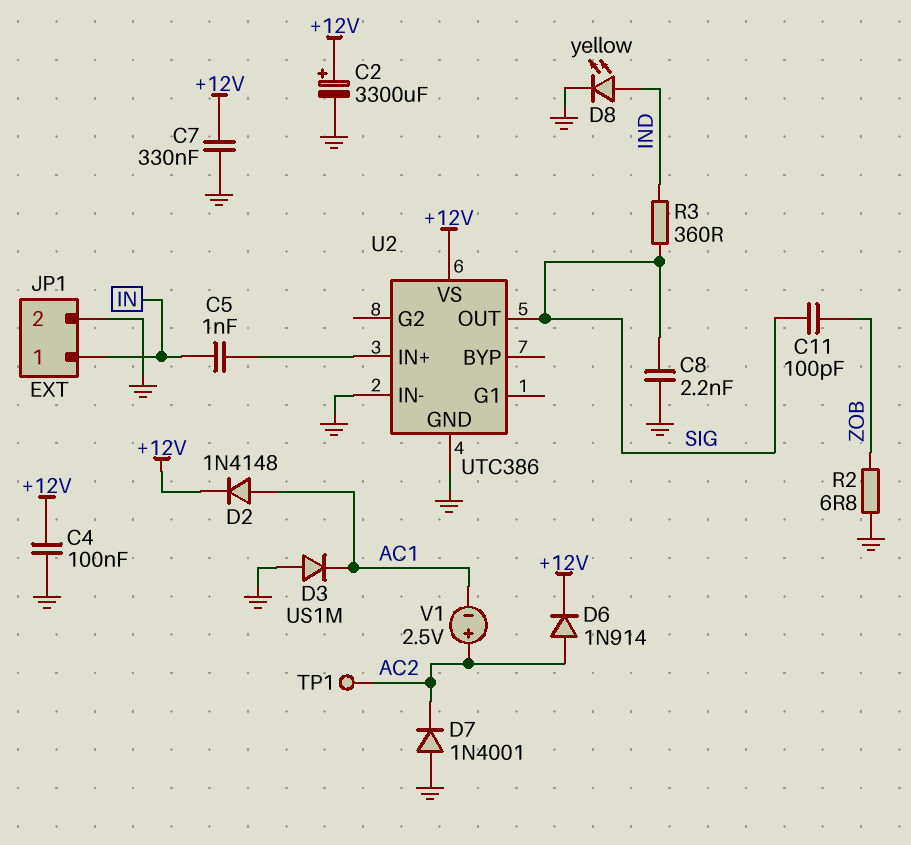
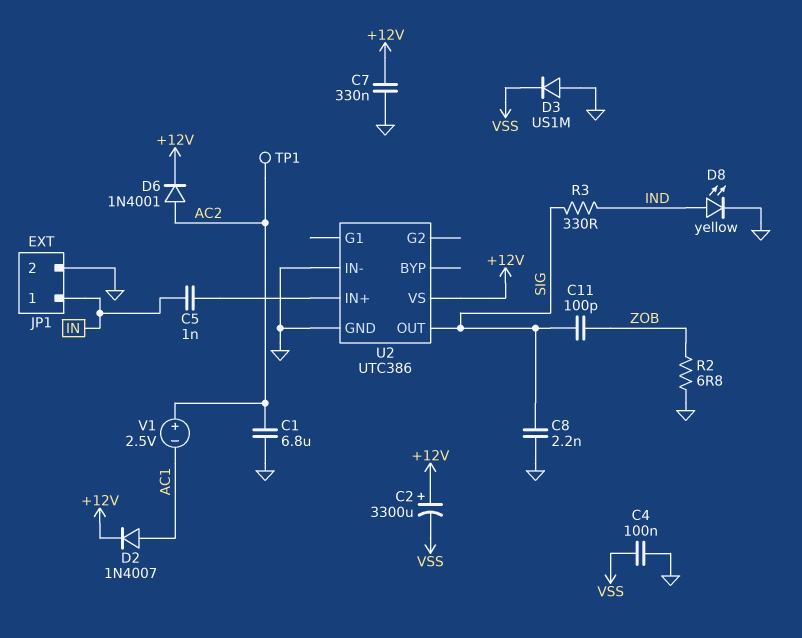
C1: none -> 6.8uF (AC2, GND)
C2: 3300uF (plus +12V, minus GND) -> 3300uF (plus +12V, minus VSS)
C4: 100nF (+12V, GND) -> 100nF (GND, VSS)
D2: diode 1N4148 (A AC1, K +12V) -> diode 1N4007 (A AC1, K +12V)
D3: diode US1M (A GND, K AC1) -> diode US1M (A GND, K VSS)
D6: diode 1N914 (A AC2, K +12V) -> diode 1N4001 (A AC2, K +12V)
D7: diode 1N4001 (A GND, K AC2) -> none
R3: 360 (IND, SIG) -> 330 (IND, SIG)

